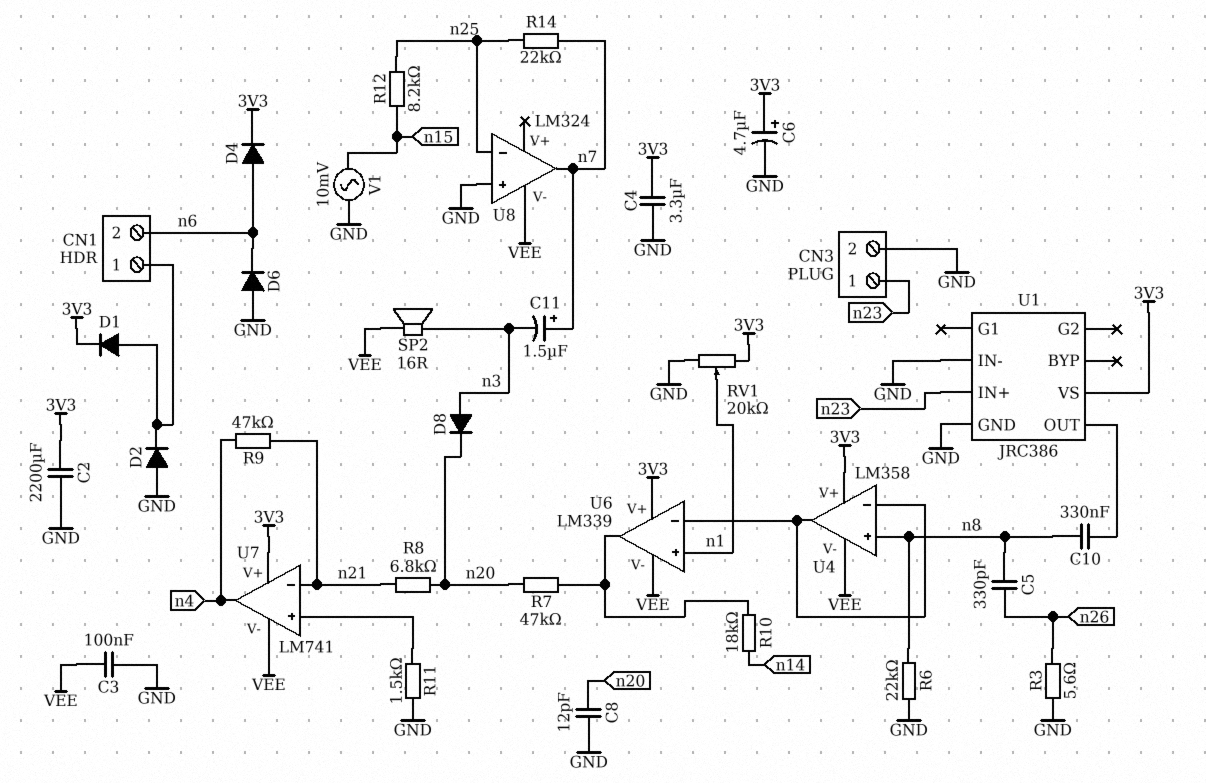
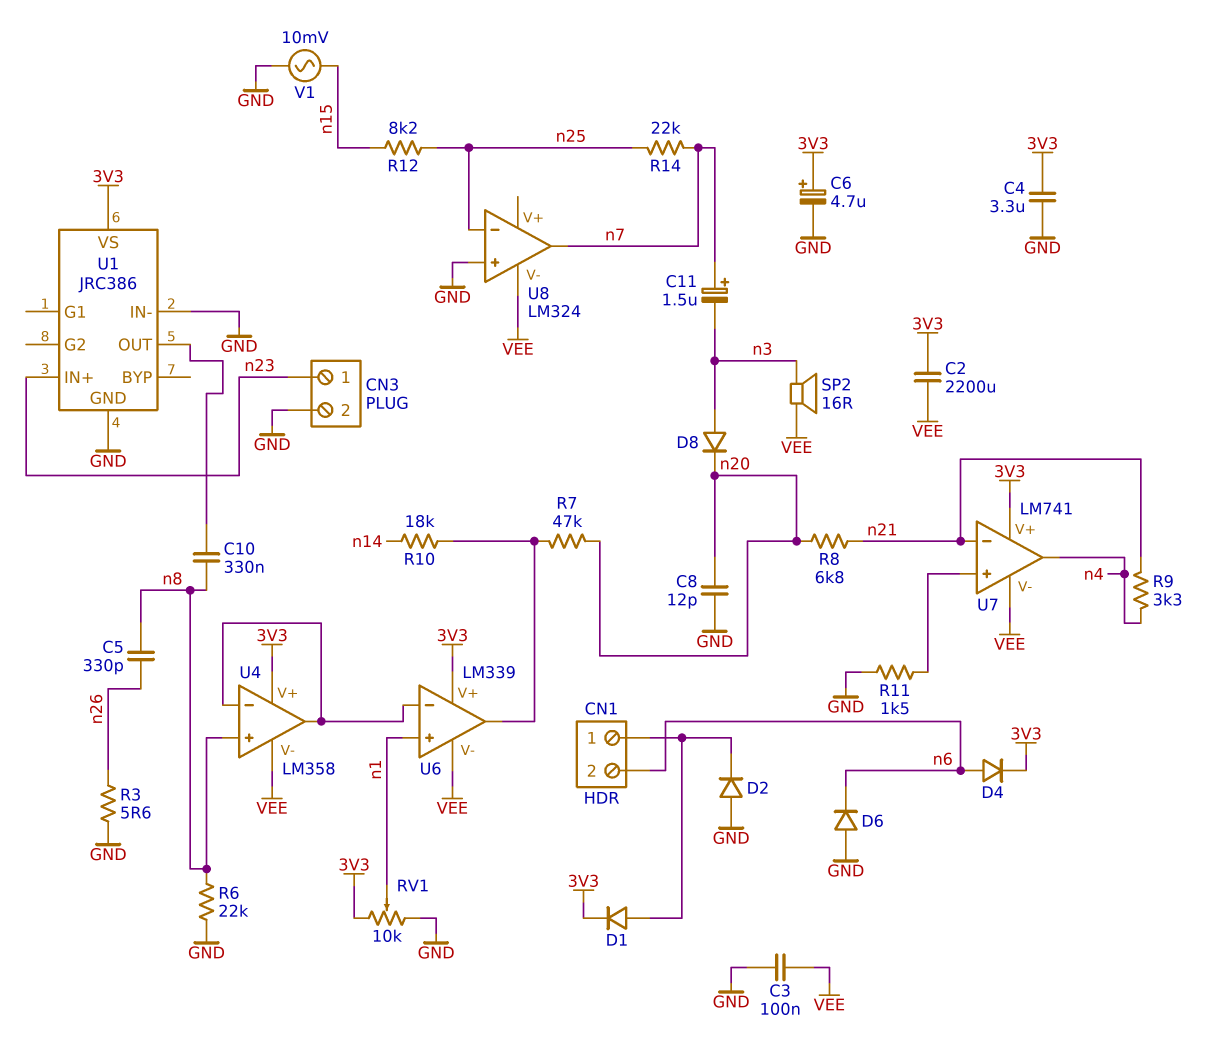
C2: 2200uF (3V3, GND) -> 2200uF (3V3, VEE)
R9: 47k (n4, n21) -> 3.3k (n4, n21)
RV1: 20k (3V3, GND, wiper n1) -> 10k (3V3, GND, wiper n1)

